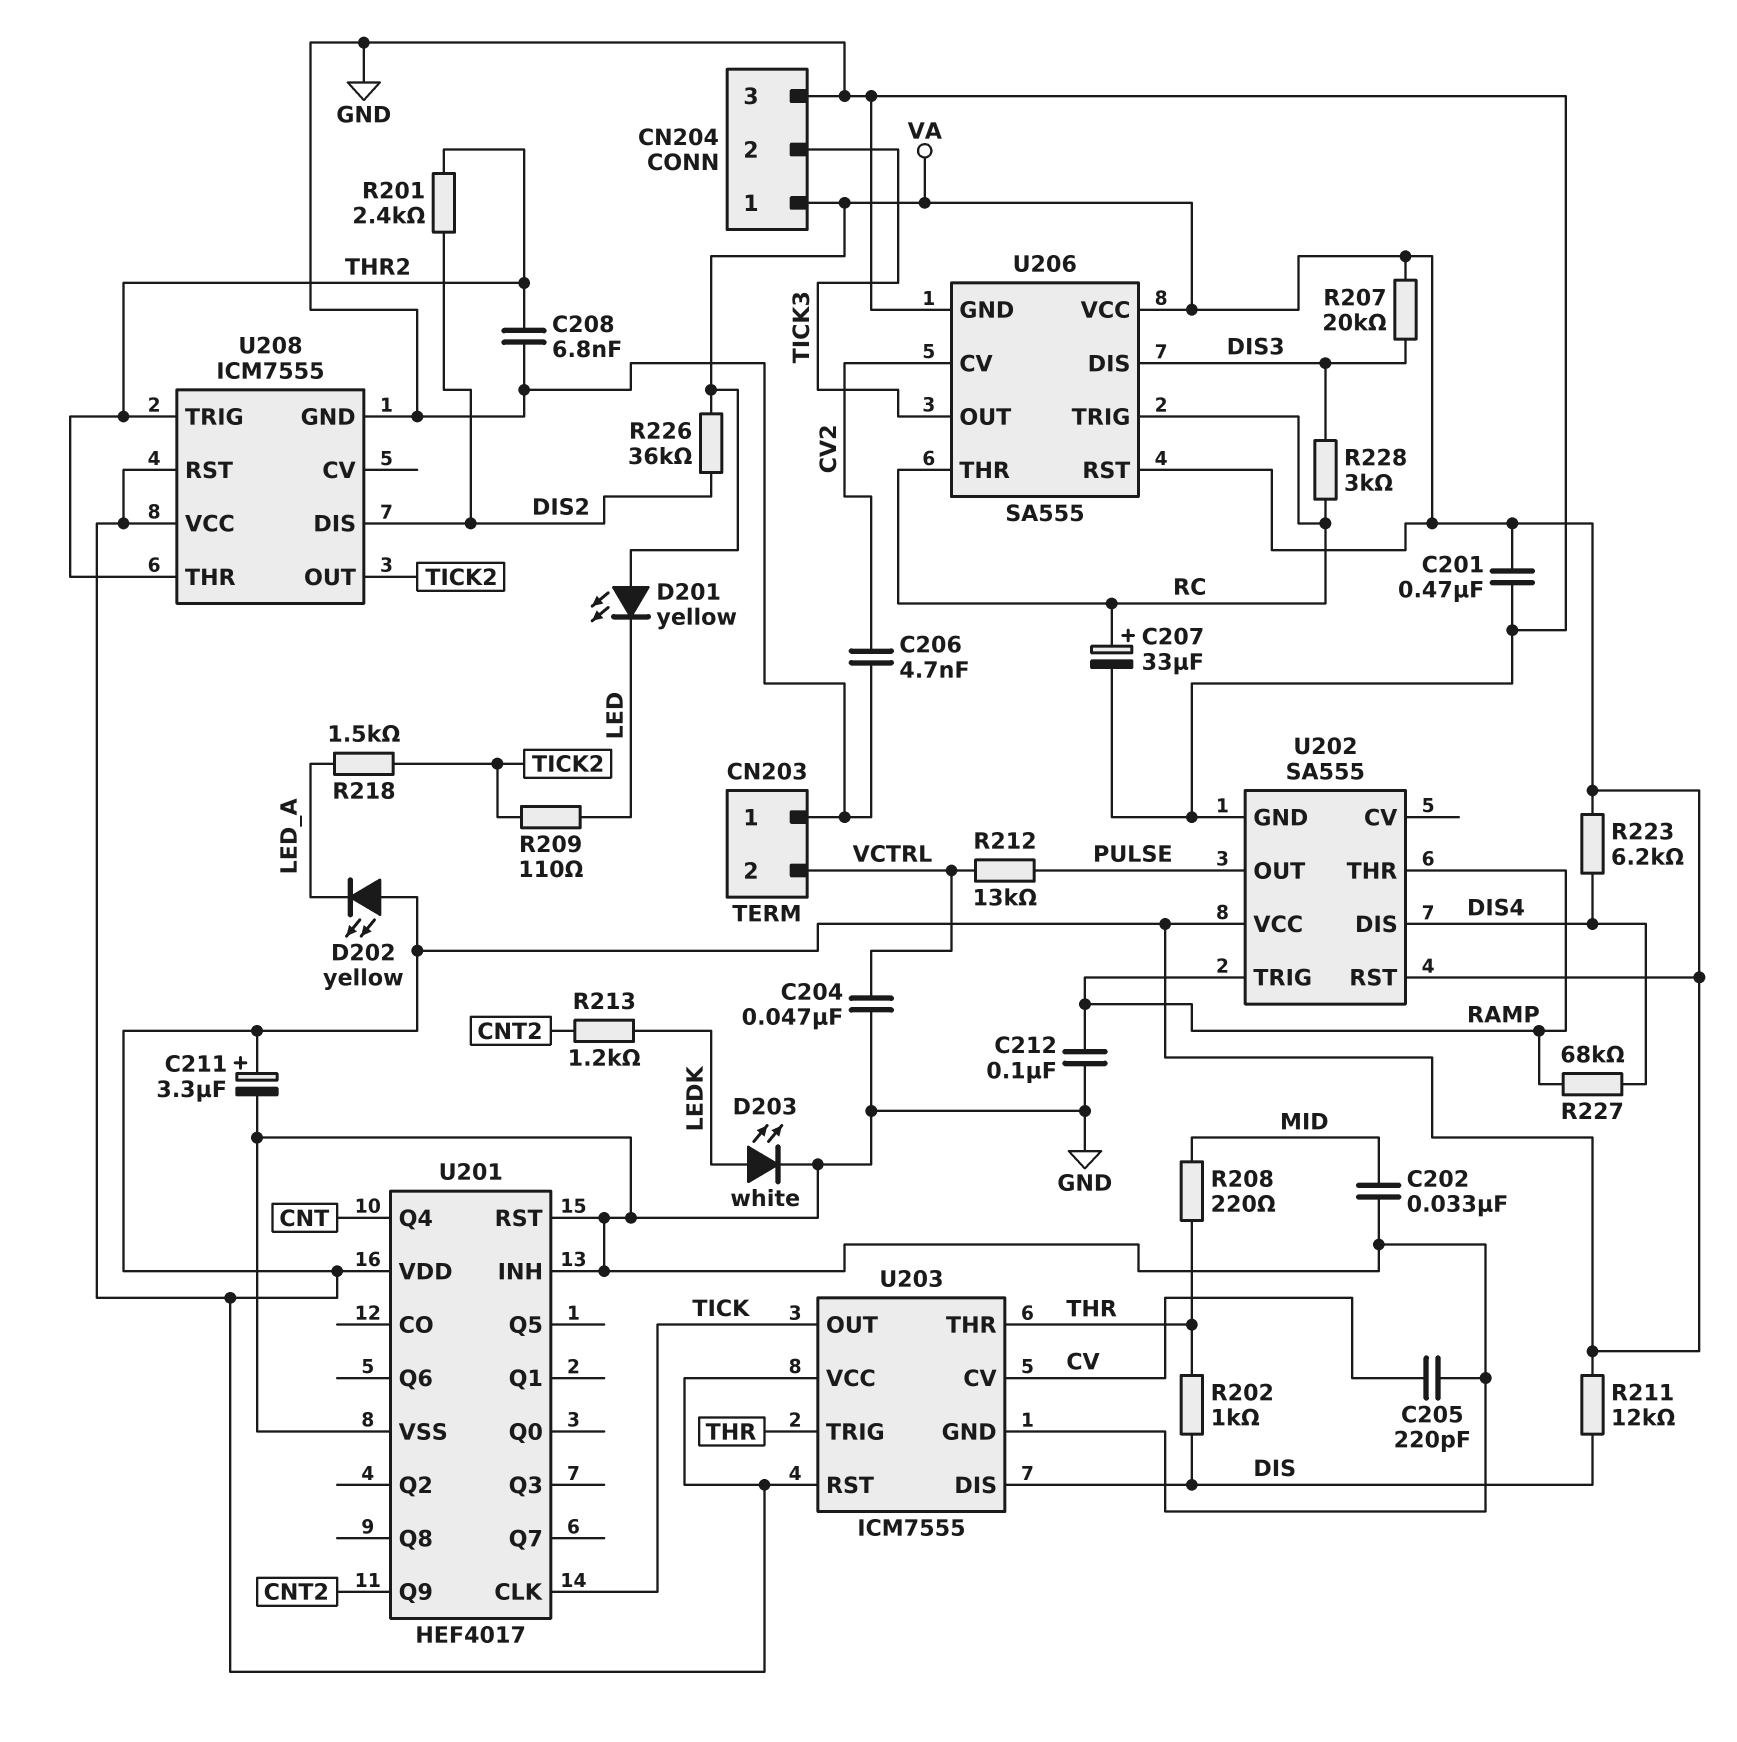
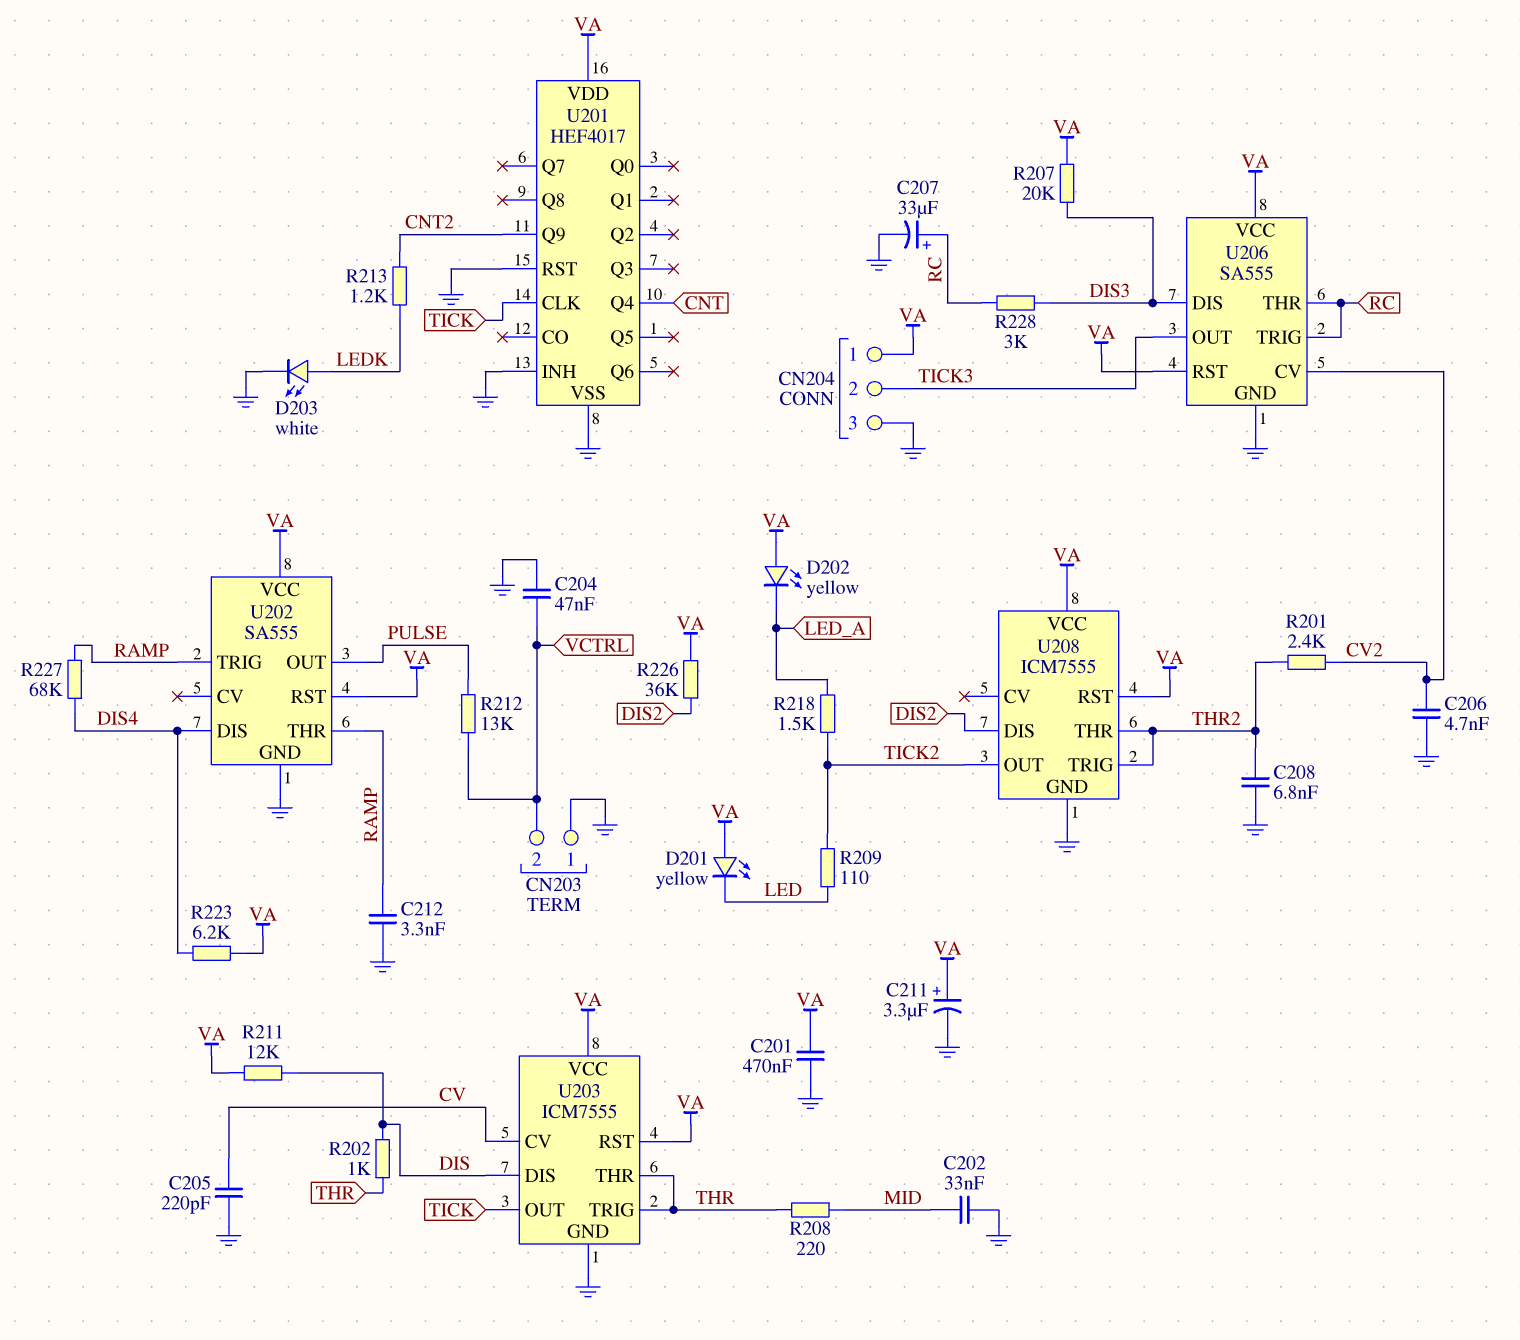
C212: 100nF (GND, RAMP) -> 3.3nF (GND, RAMP)
R201: 2.4k (DIS2, THR2) -> 2.4k (CV2, THR2)

